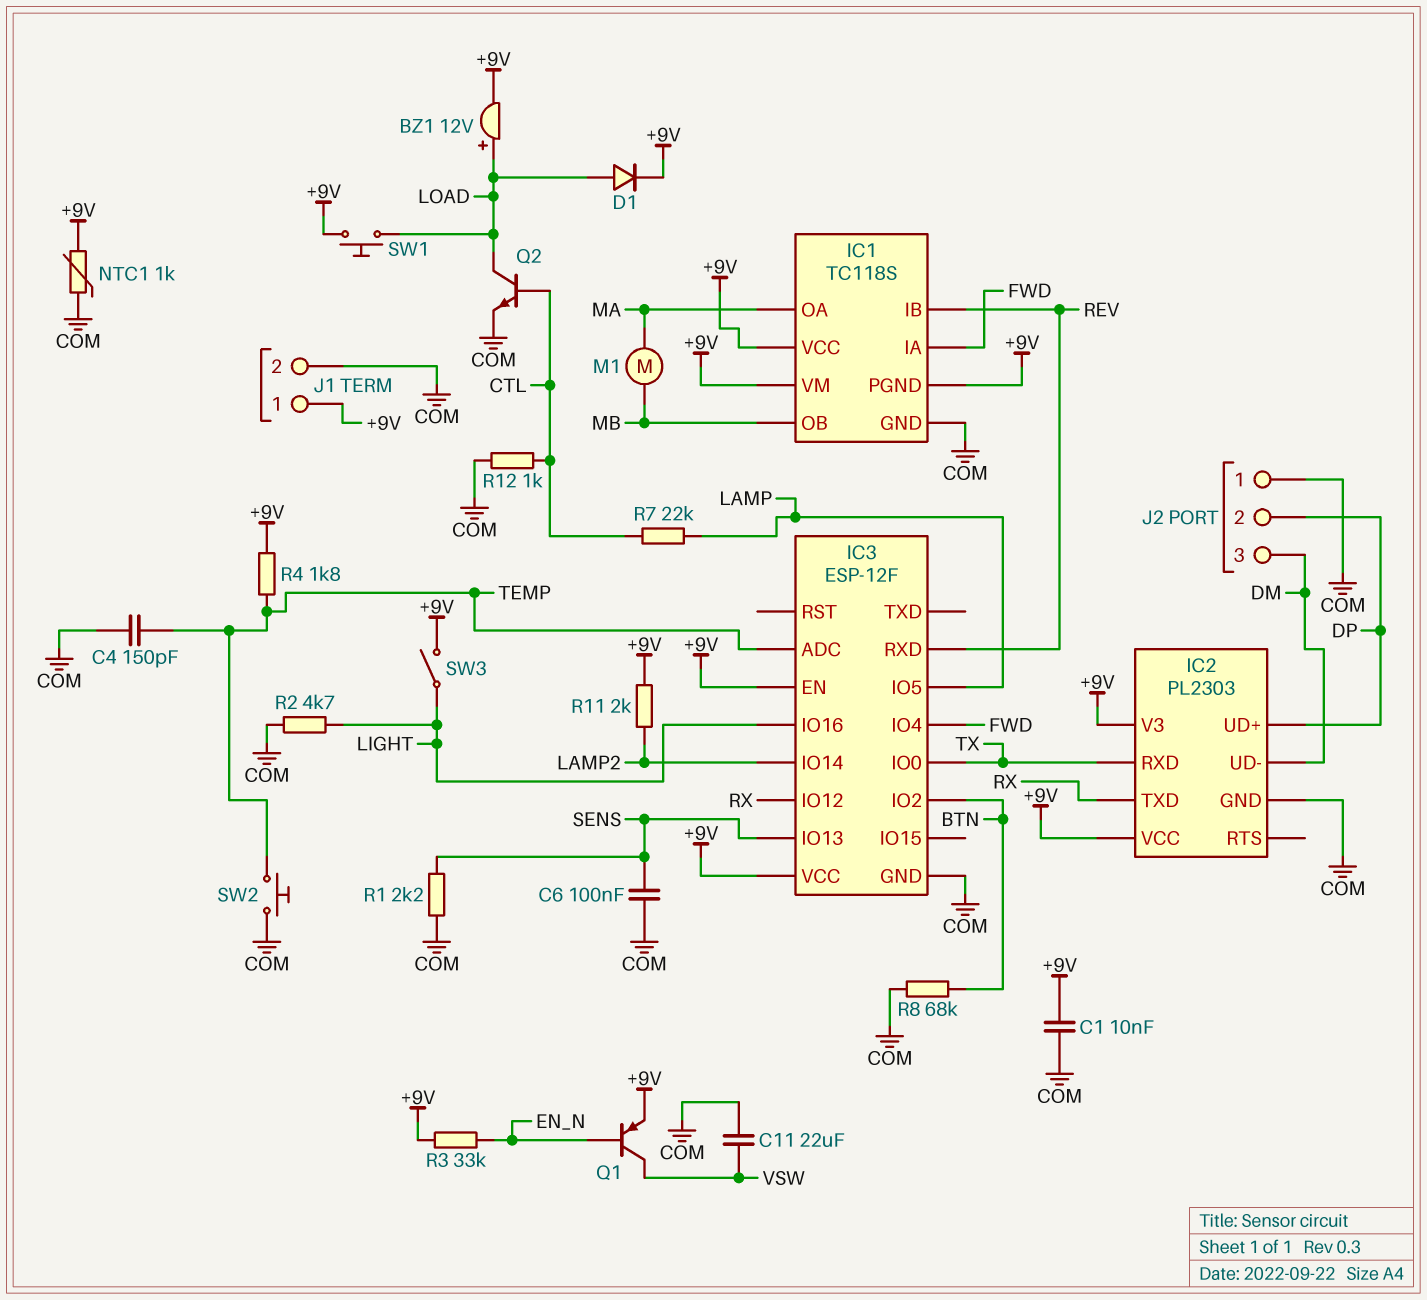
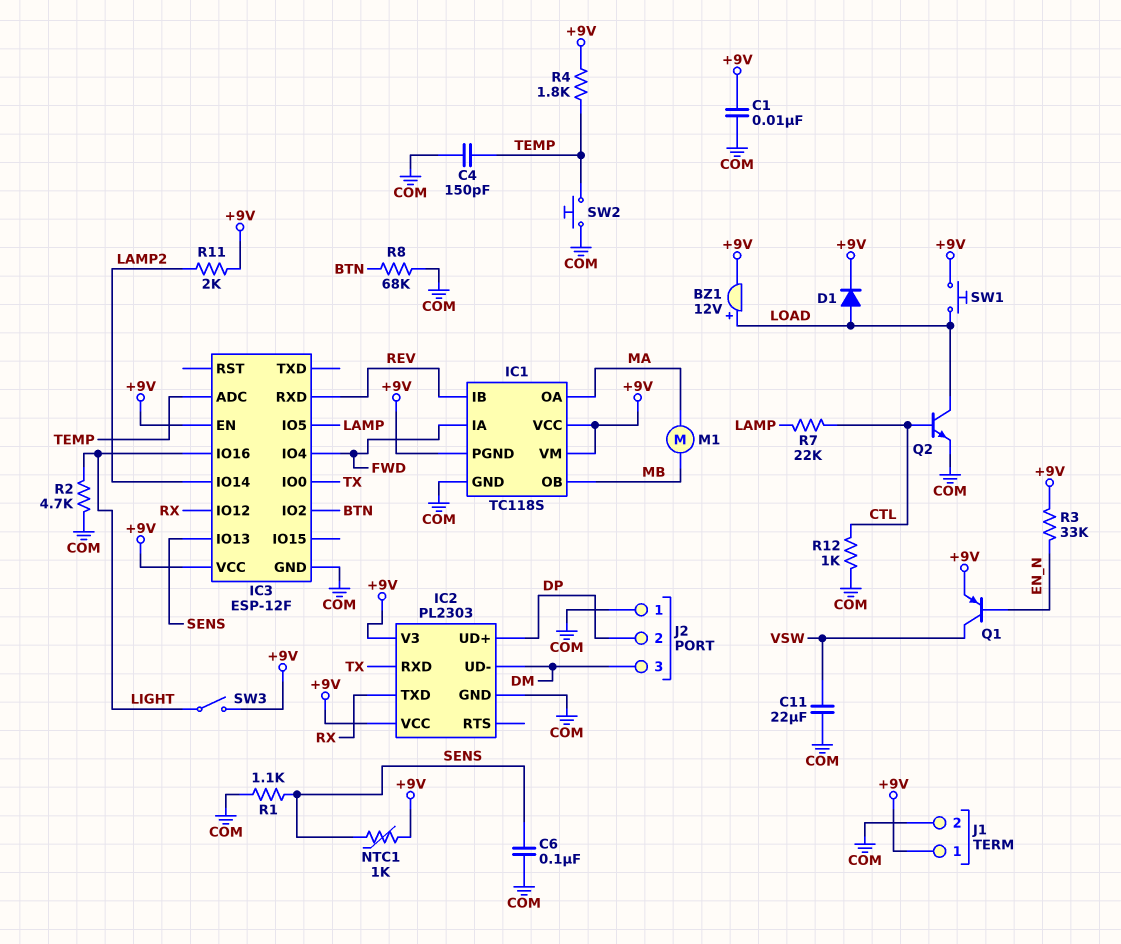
NTC1: 1k (+9V, COM) -> 1k (+9V, SENS)
R1: 2.2k (COM, SENS) -> 1.1k (COM, SENS)

